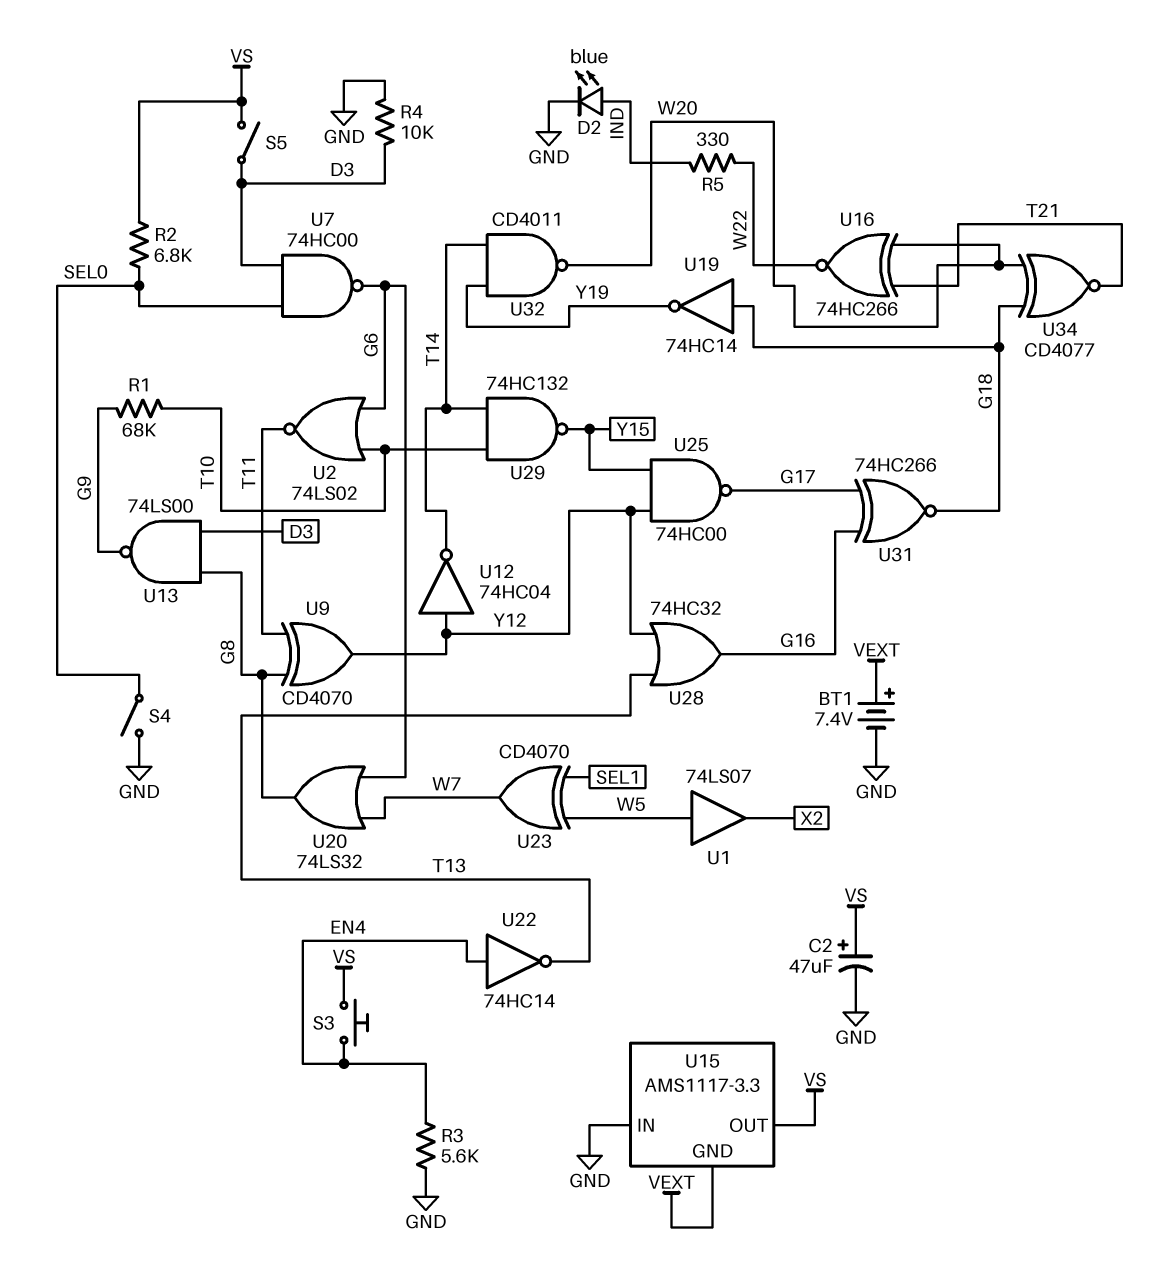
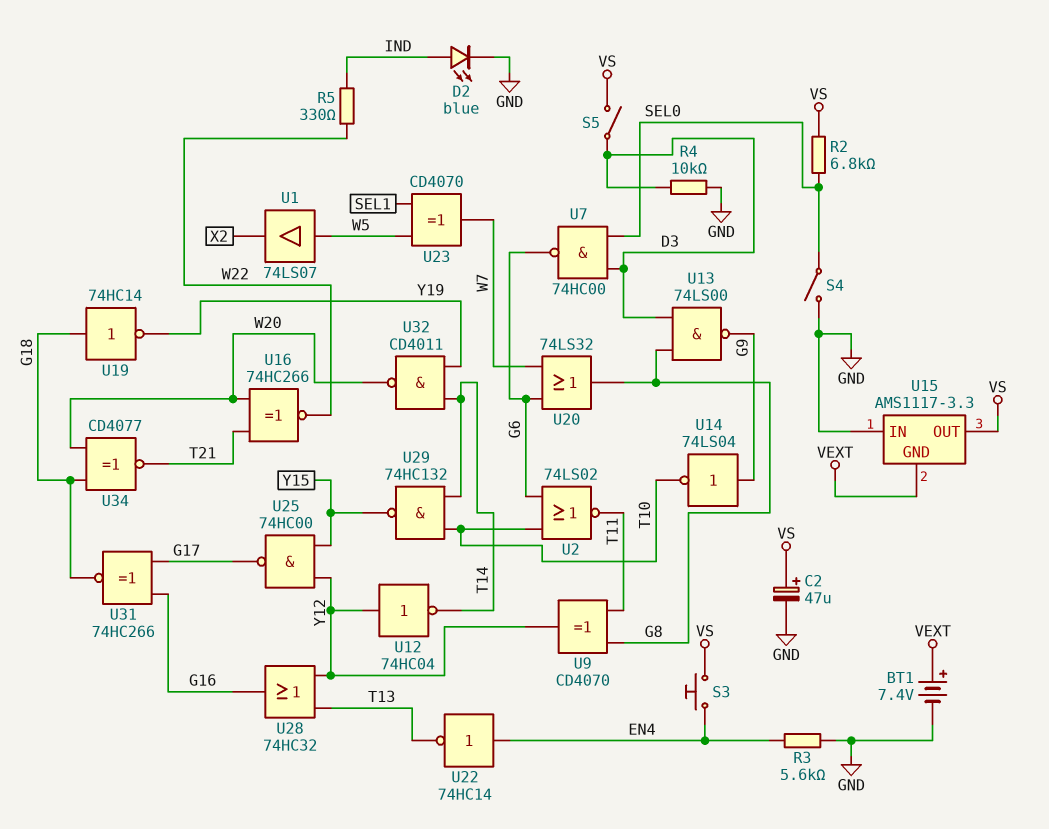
R1: 68k (G9, T10) -> none
U14: none -> NOT 74LS04 (in G9, out T10)

